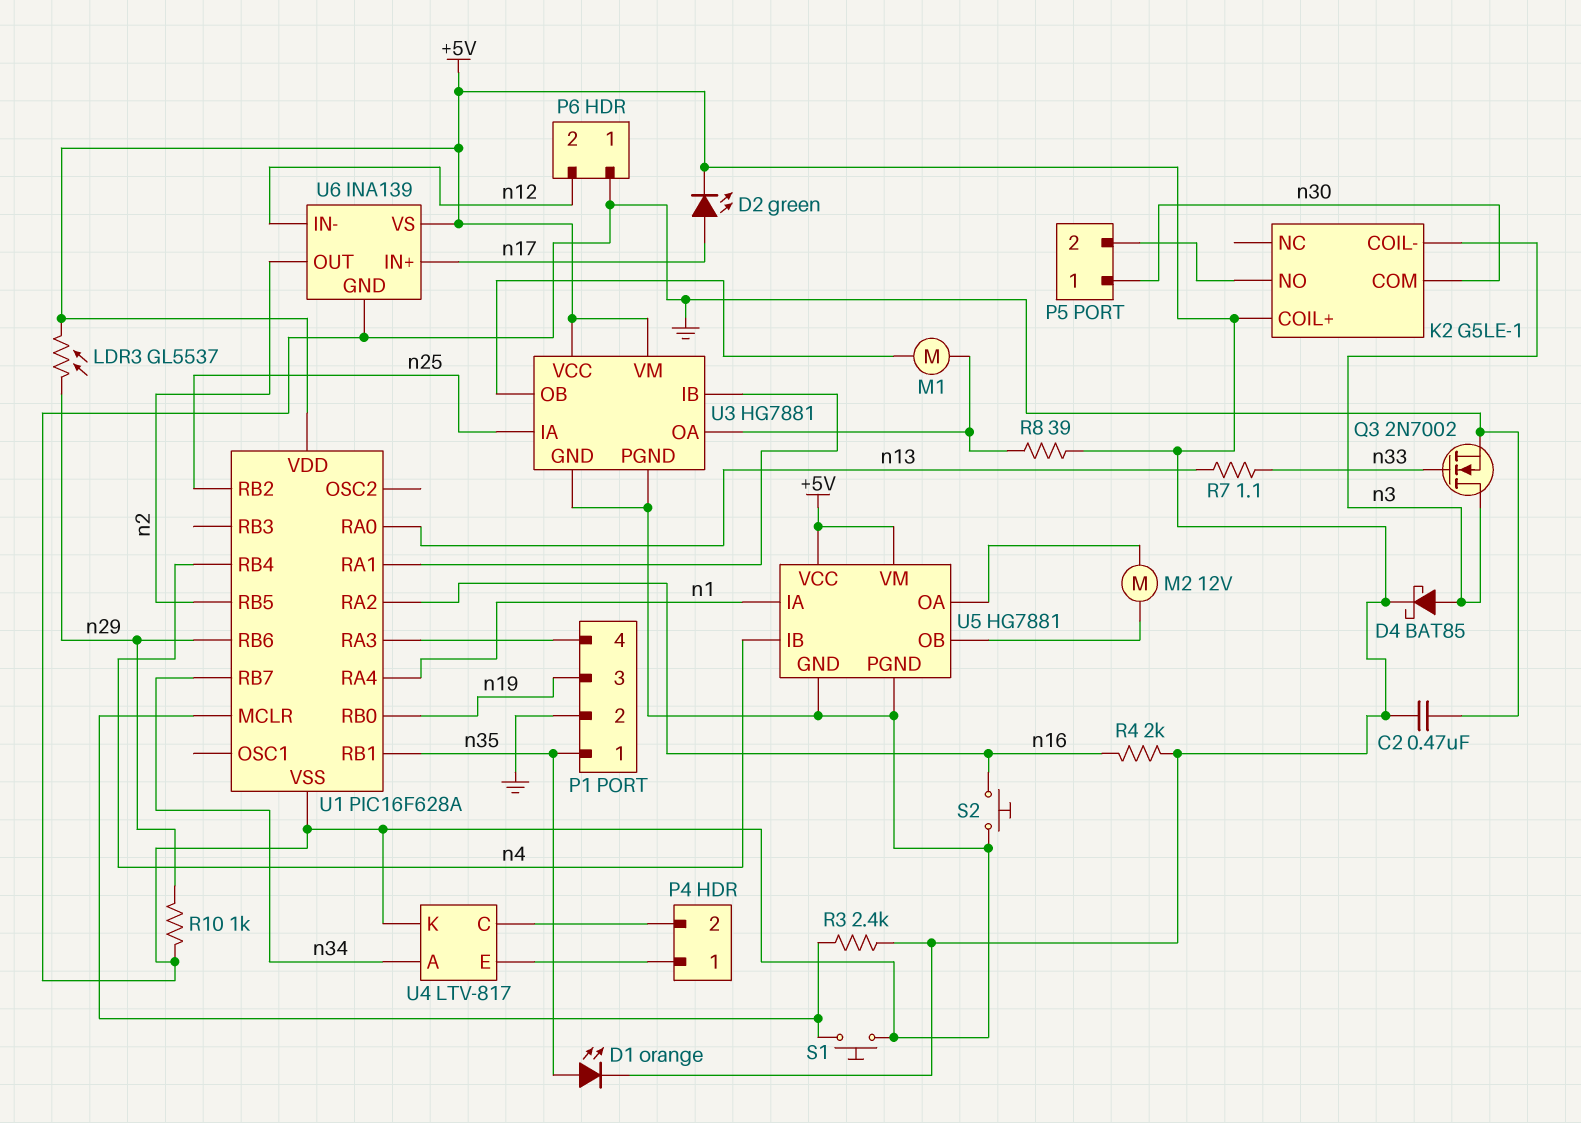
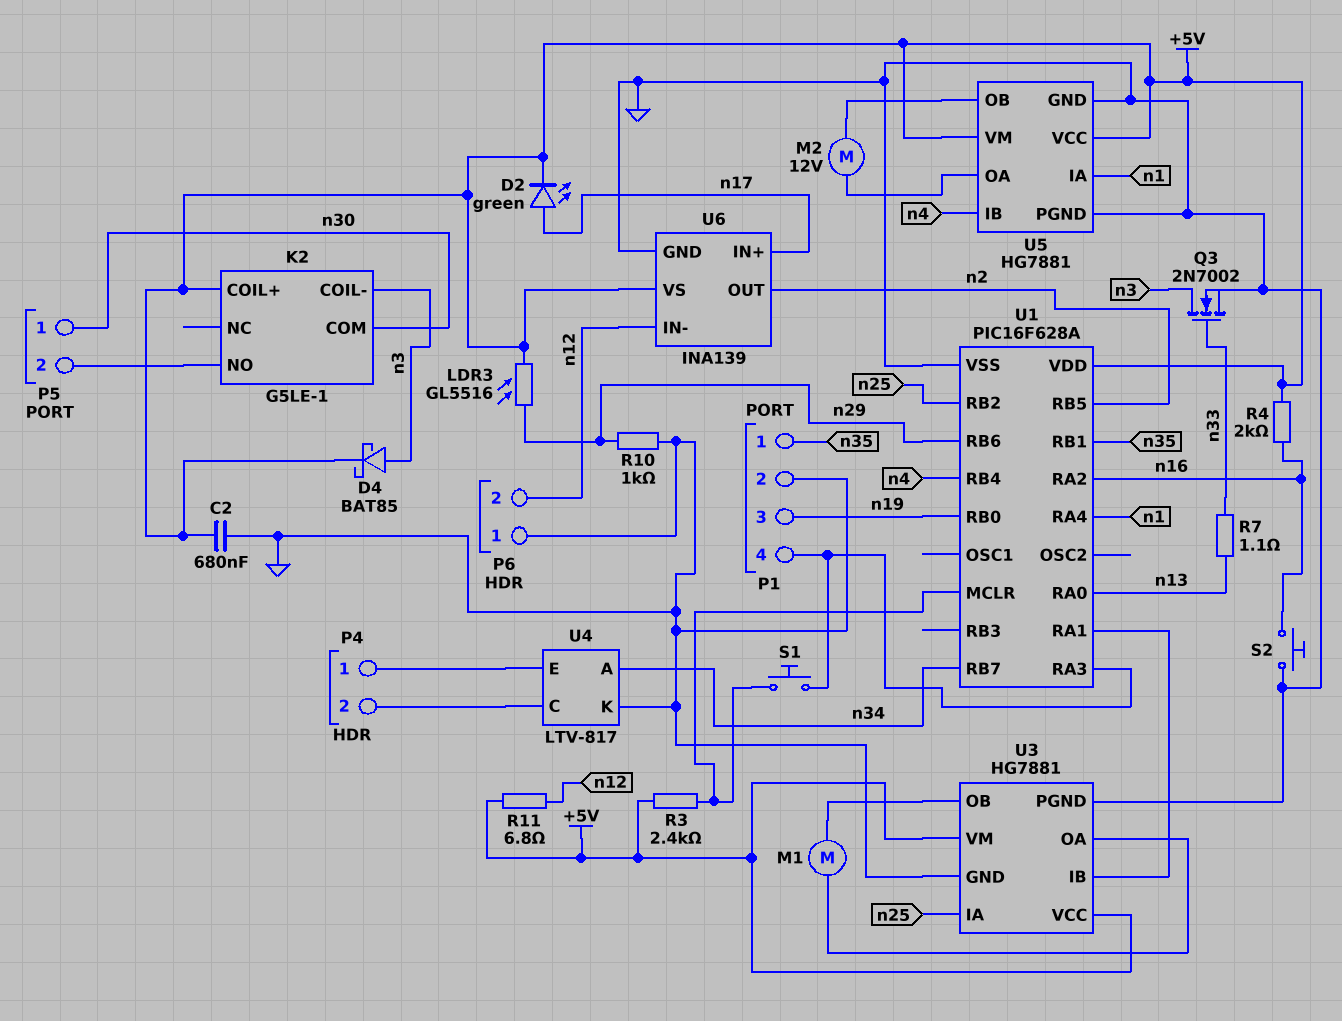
C2: 470nF (+5V, GND) -> 680nF (+5V, GND)
D1: LED orange (A n35, K +5V) -> none
LDR3: GL5537 (+5V, n29) -> GL5516 (+5V, n29)
R8: 39 (+5V, U3/OA) -> none
R11: none -> 6.8 (+5V, n12)
S1: button (GND, U1/MCLR) -> button (P1/4, U1/MCLR)

